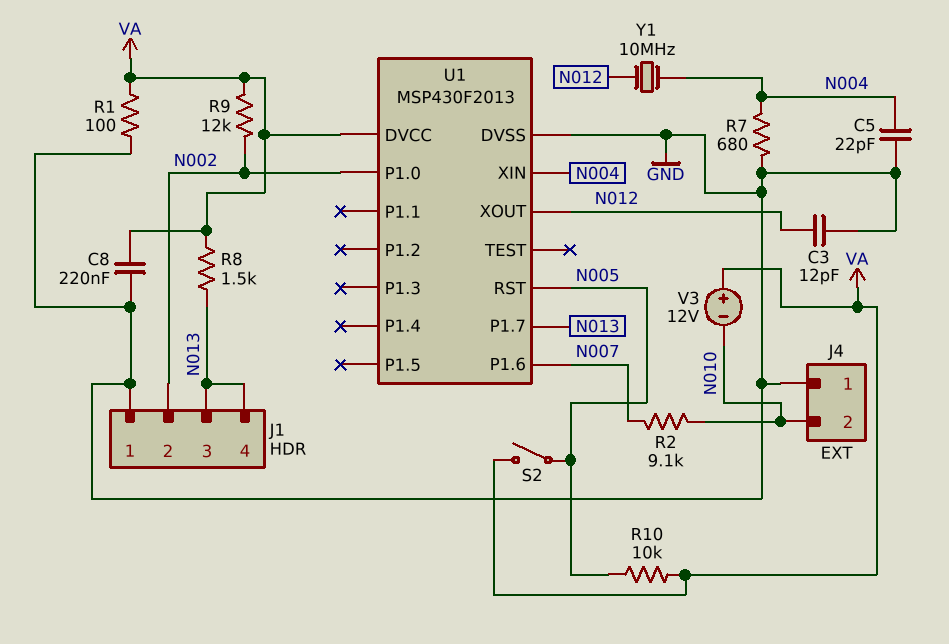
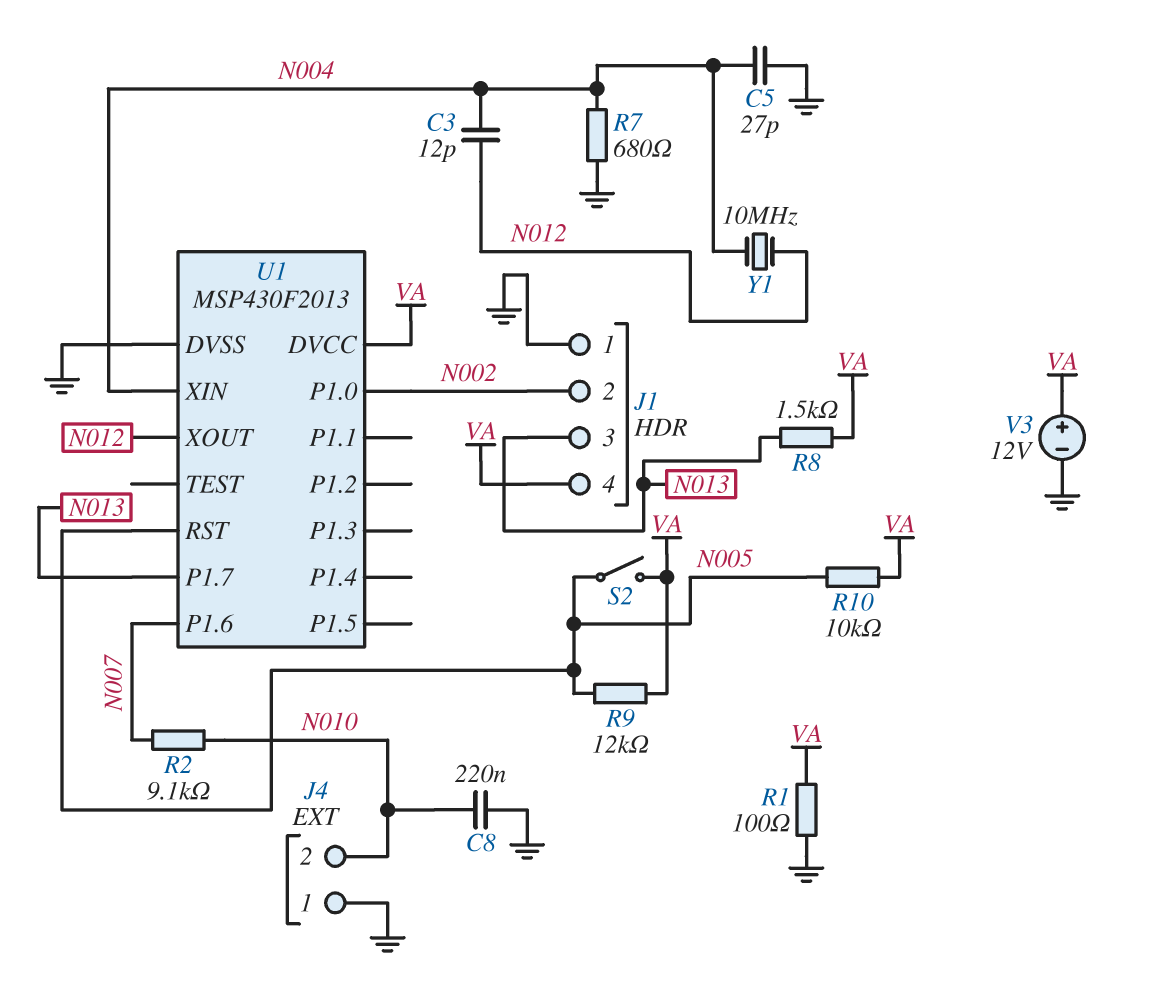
C3: 12pF (GND, N012) -> 12pF (N004, N012)
C5: 22pF (GND, N004) -> 27pF (GND, N004)
C8: 220nF (GND, VA) -> 220nF (GND, N010)
J1 pin 4: N013 -> VA
R9: 12k (N002, VA) -> 12k (N005, VA)
V3: 12V (plus VA, minus N010) -> 12V (plus VA, minus GND)

